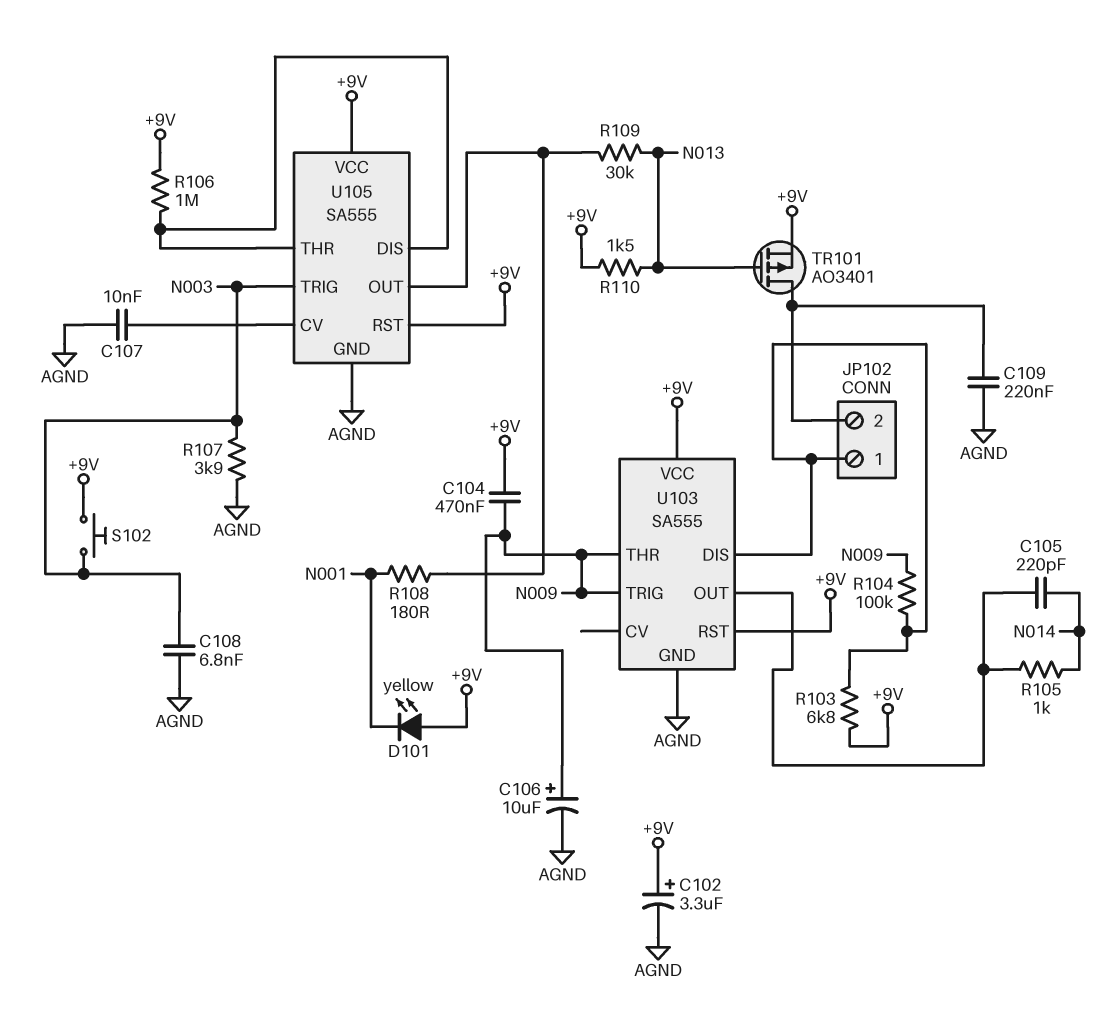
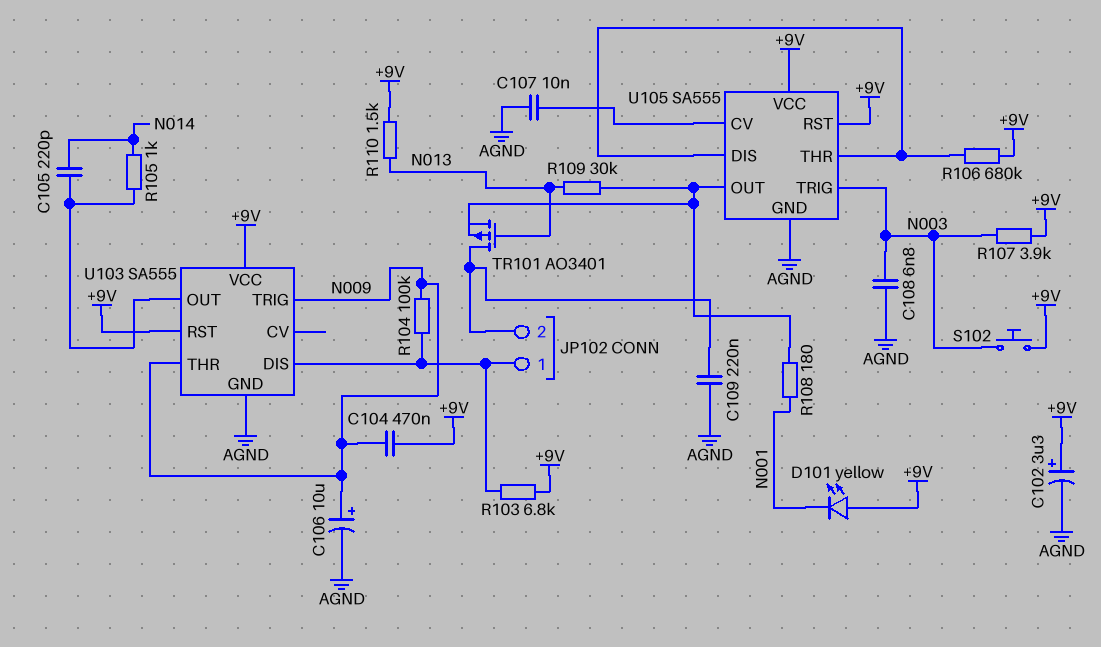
R106: 1M (+9V, U105/DIS) -> 680k (+9V, U105/DIS)
R107: 3.9k (AGND, N003) -> 3.9k (+9V, N003)
TR101: PMOS AO3401 (G N013, D JP102/2, S +9V) -> PMOS AO3401 (G N013, D JP102/2, S U105/OUT)

